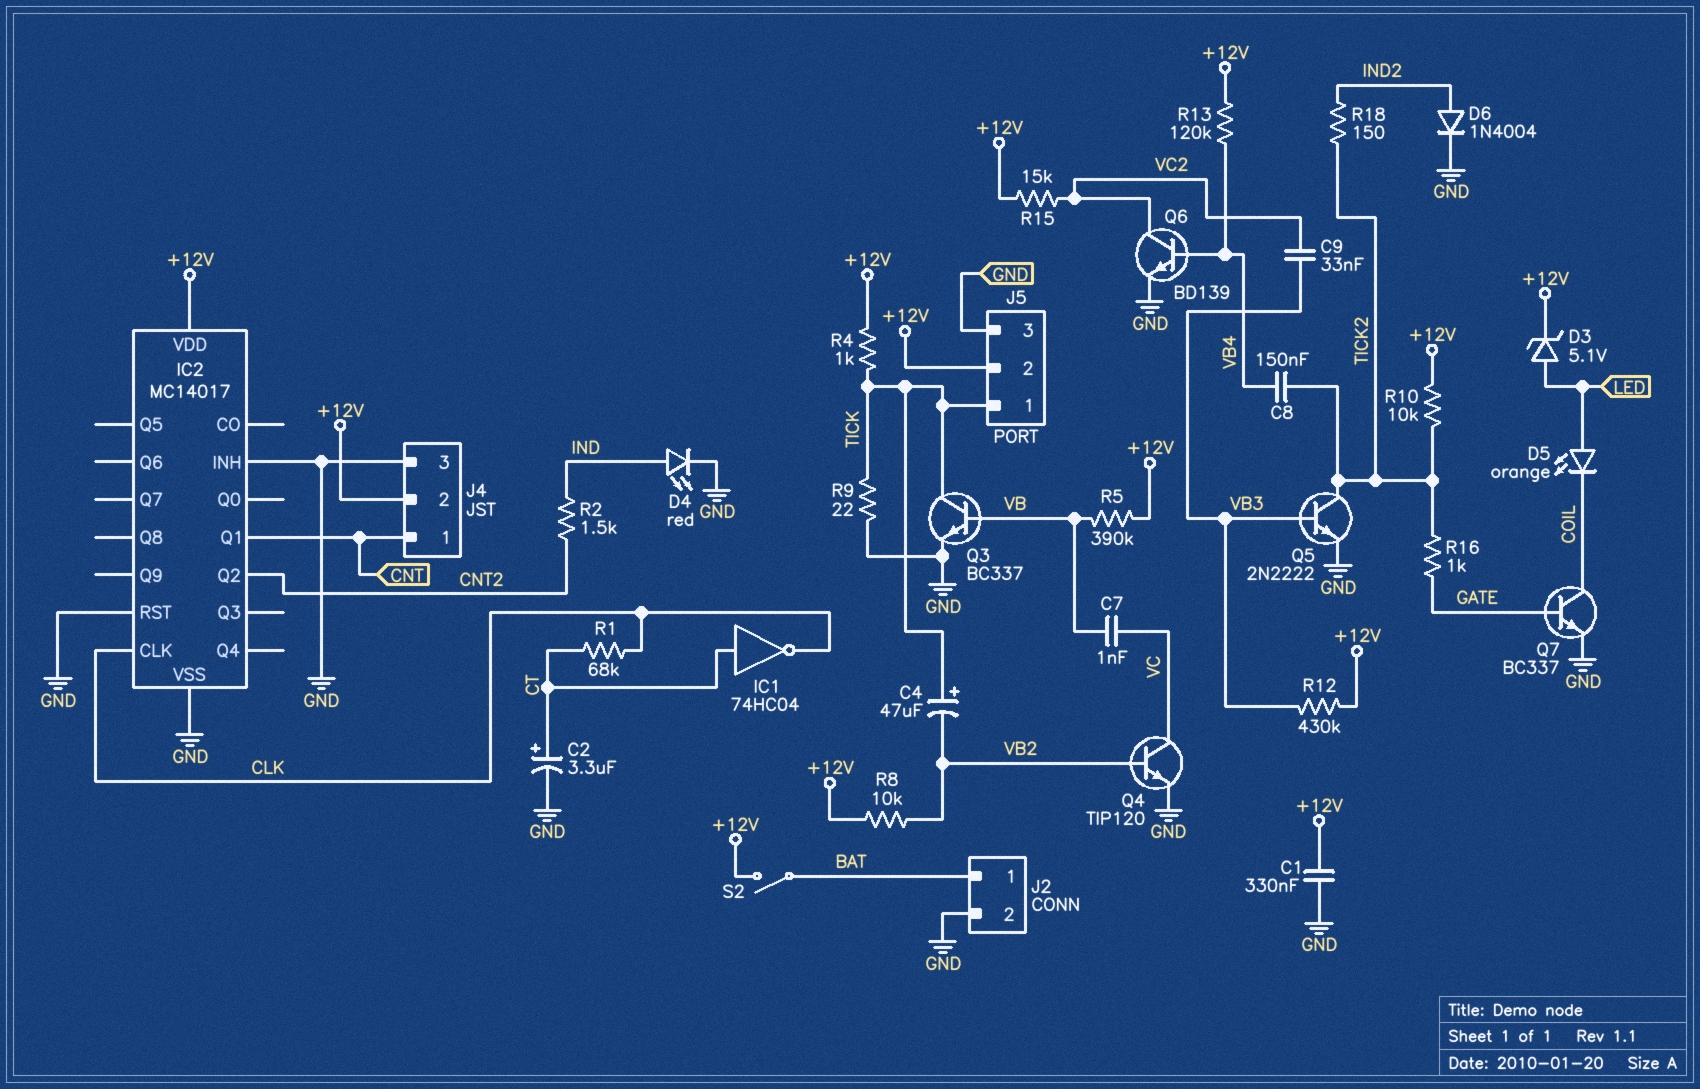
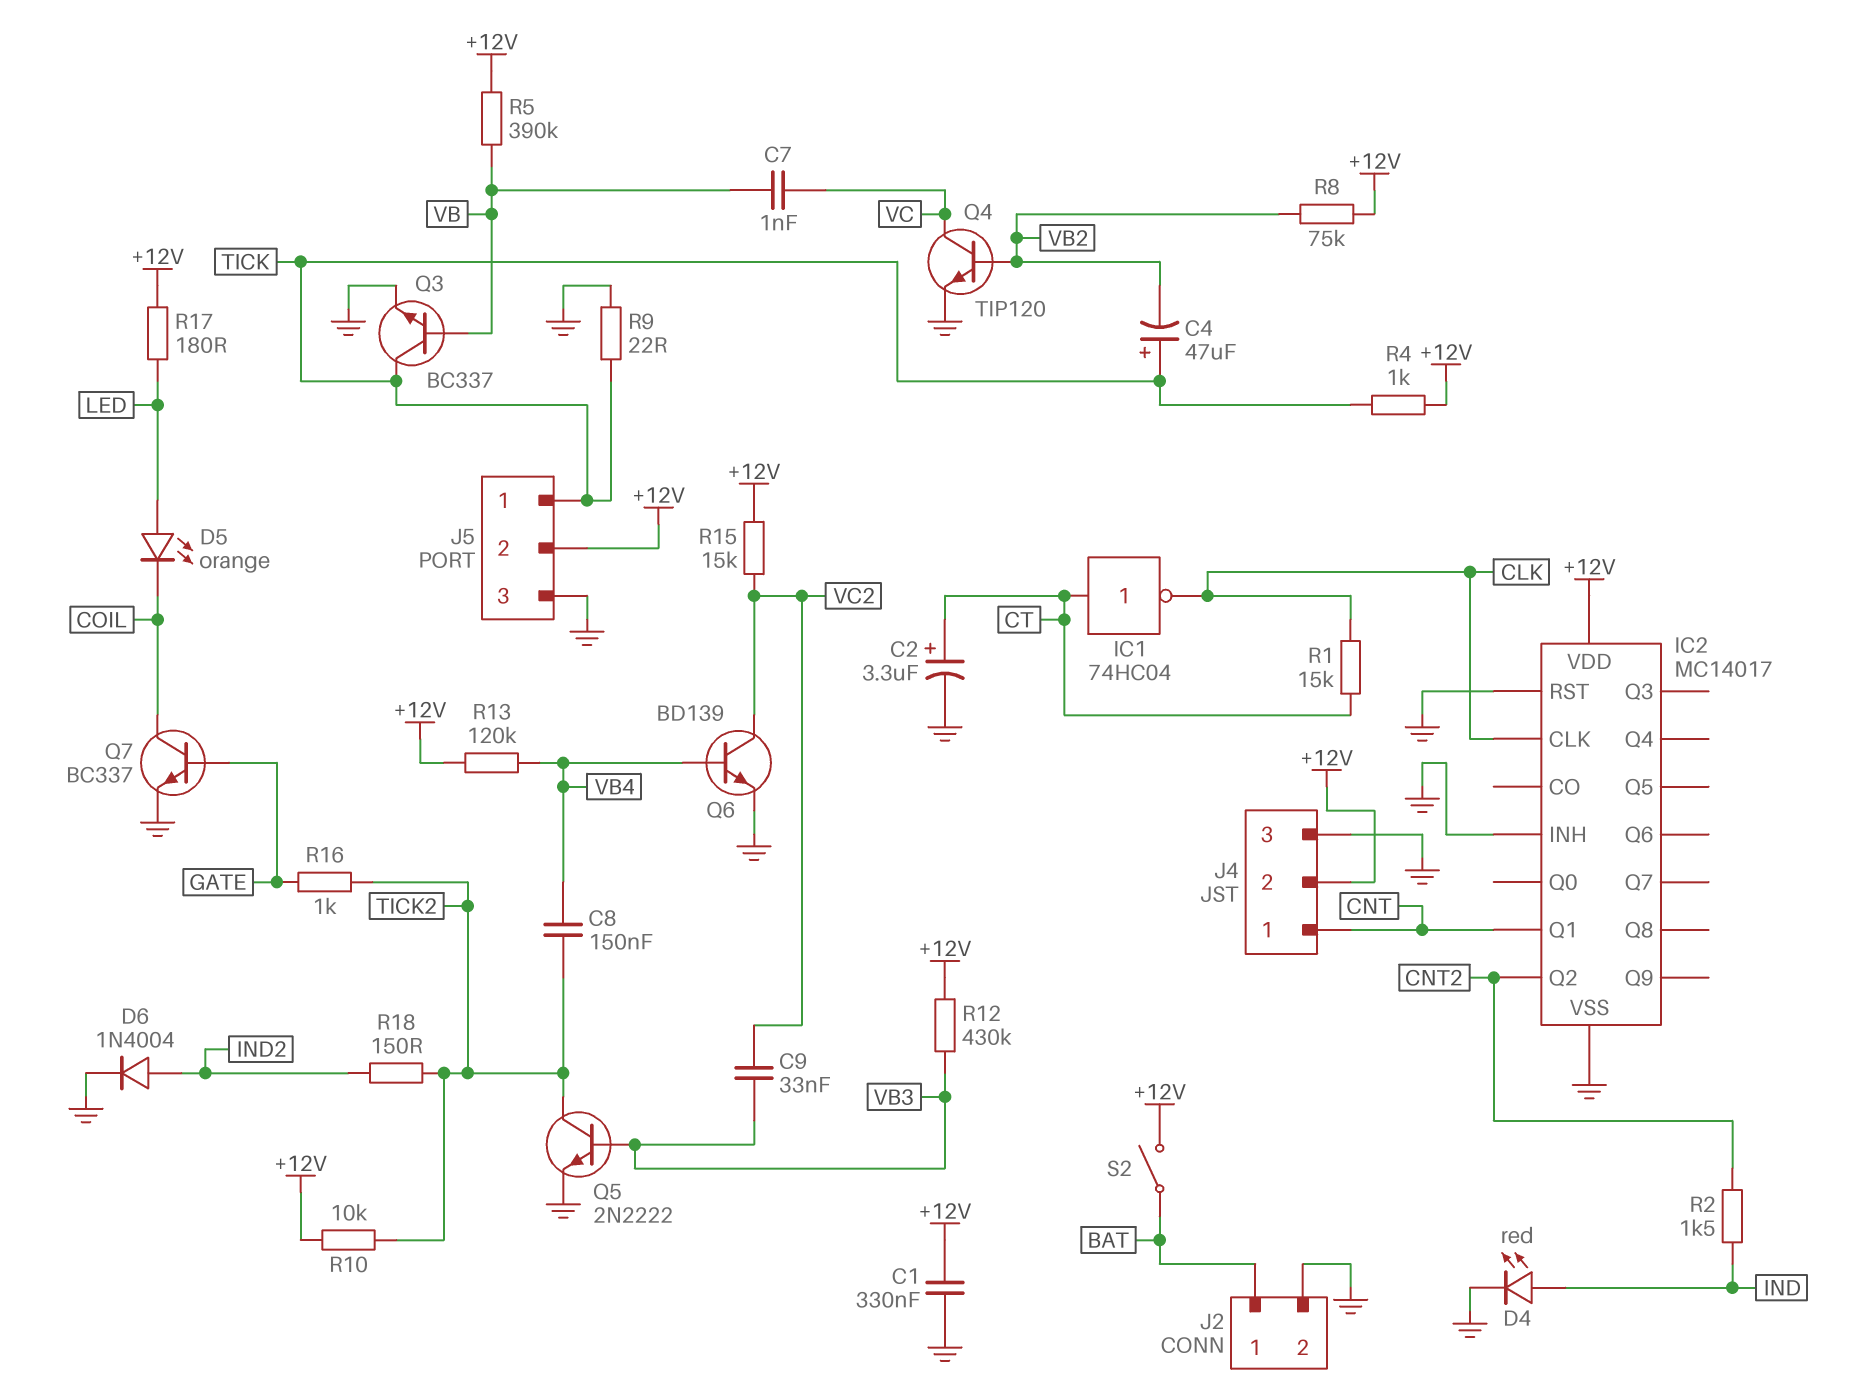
D3: zener 5.1V (A LED, K +12V) -> none
R1: 68k (CLK, CT) -> 15k (CLK, CT)
R8: 10k (+12V, VB2) -> 75k (+12V, VB2)
R17: none -> 180 (+12V, LED)

